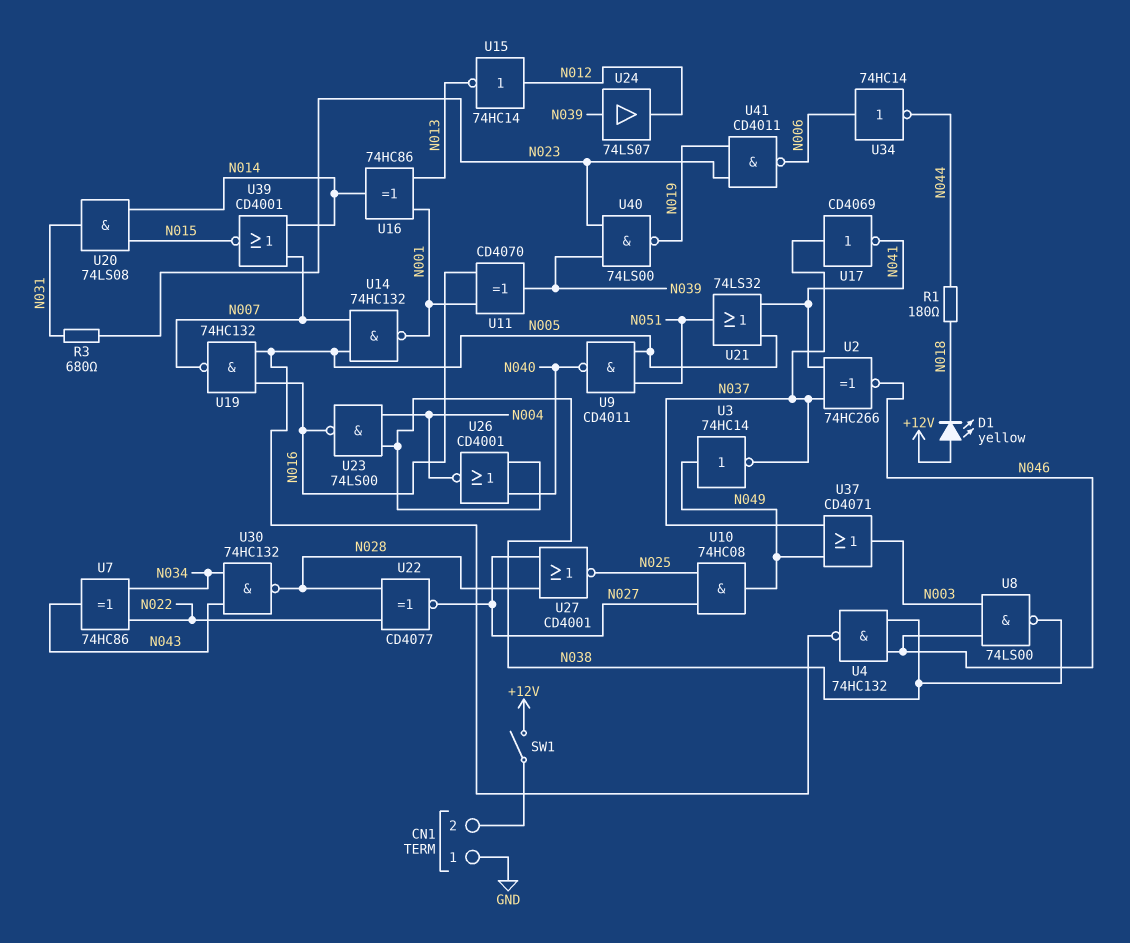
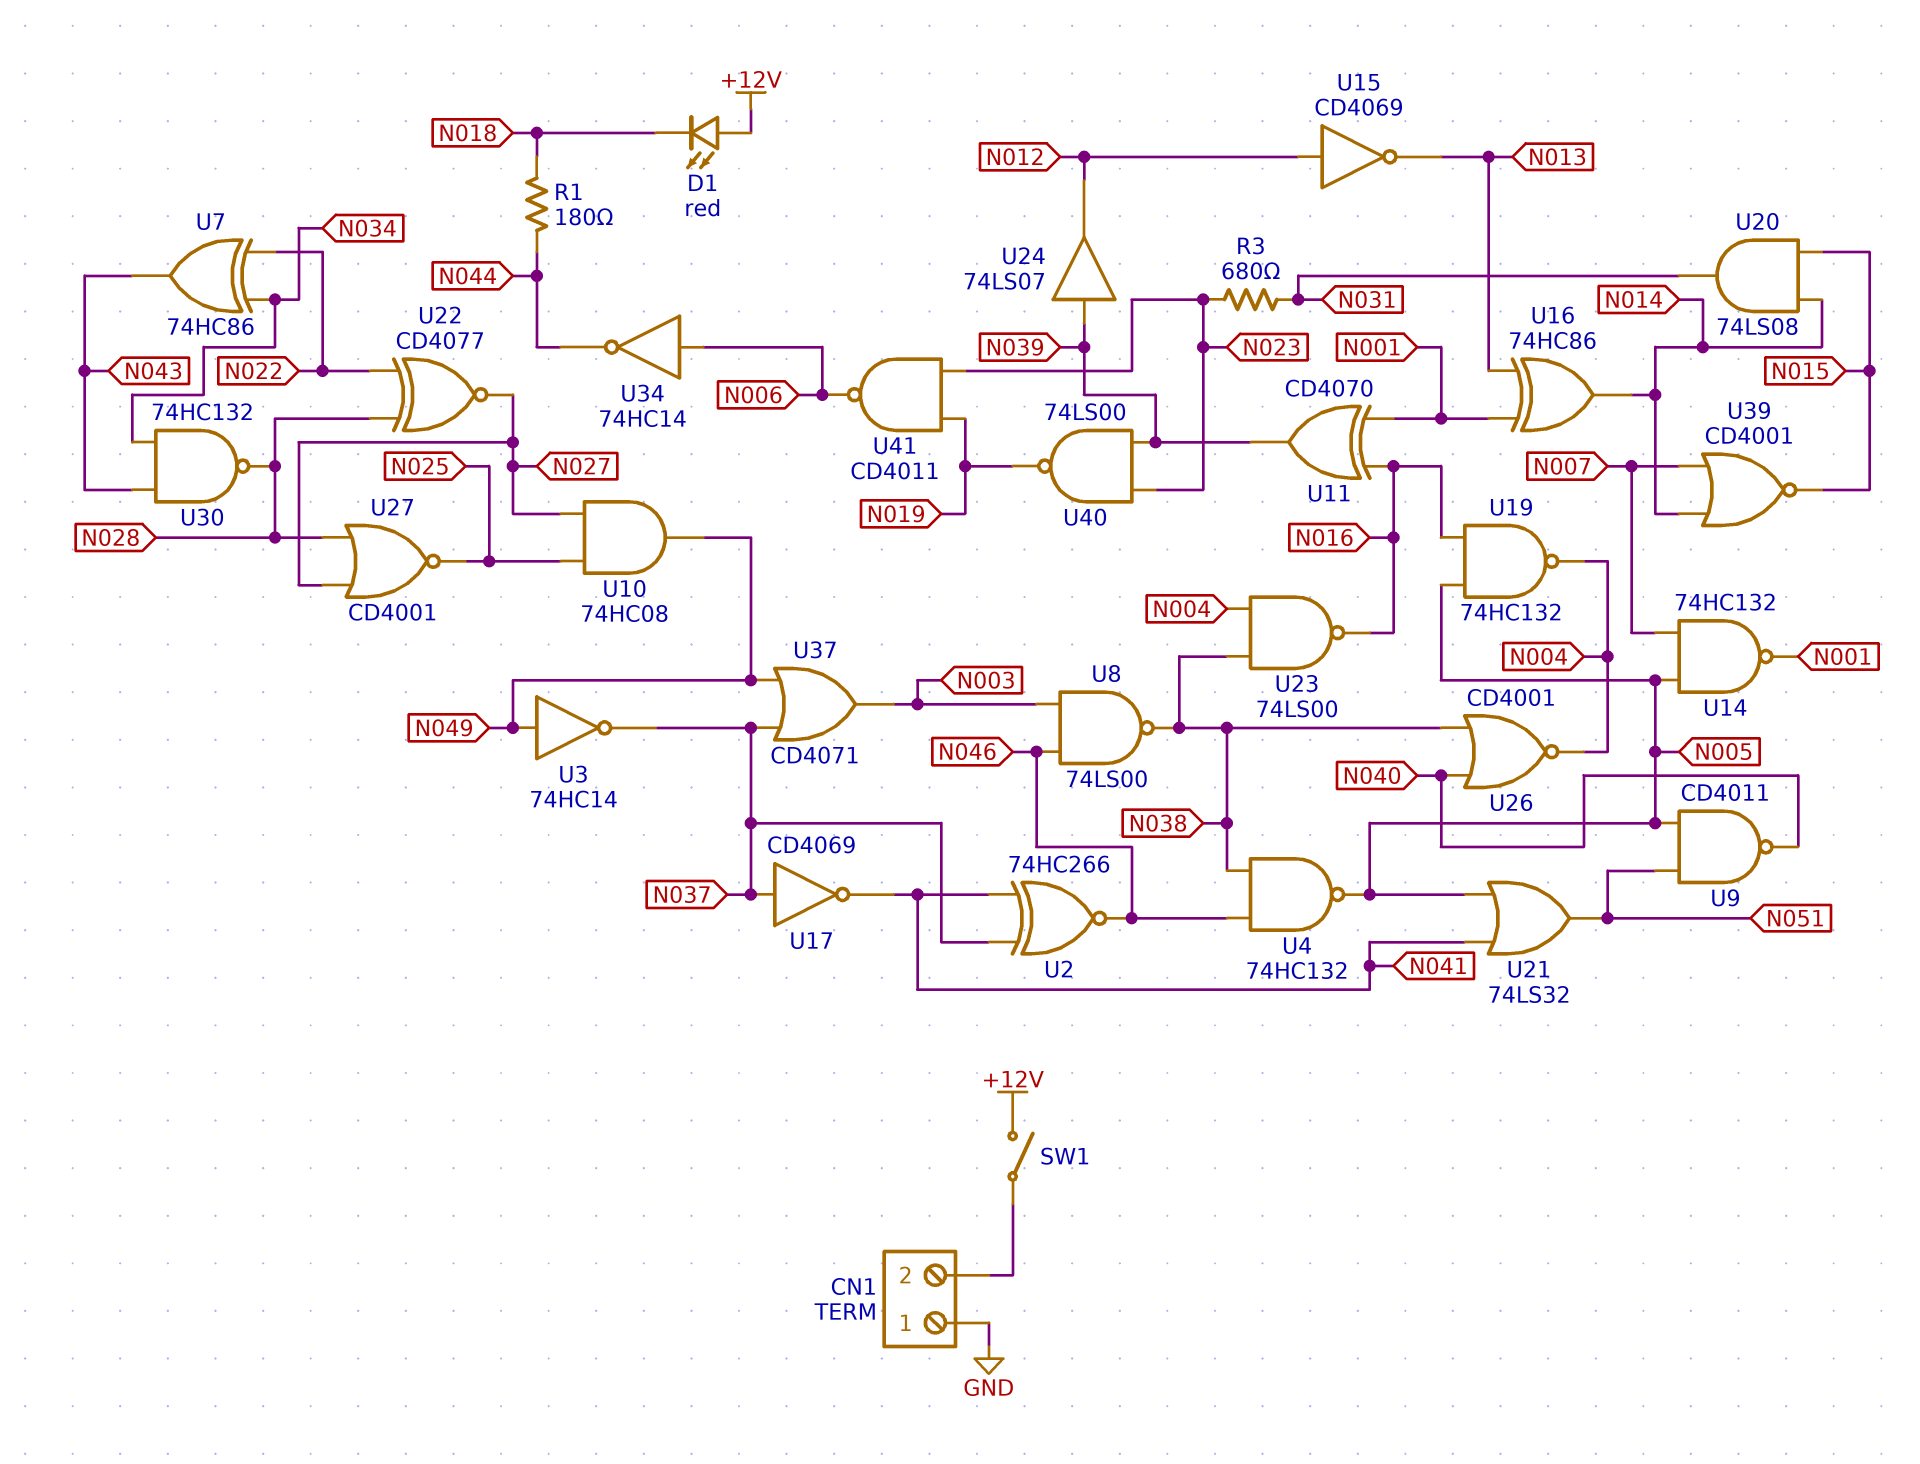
D1: LED yellow (A +12V, K N018) -> LED red (A +12V, K N018)
U15: NOT 74HC14 (in N012, out N013) -> NOT CD4069 (in N012, out N013)
U19: NAND 74HC132 (in N005, in N016, out N007) -> NAND 74HC132 (in N005, in N016, out N004)

